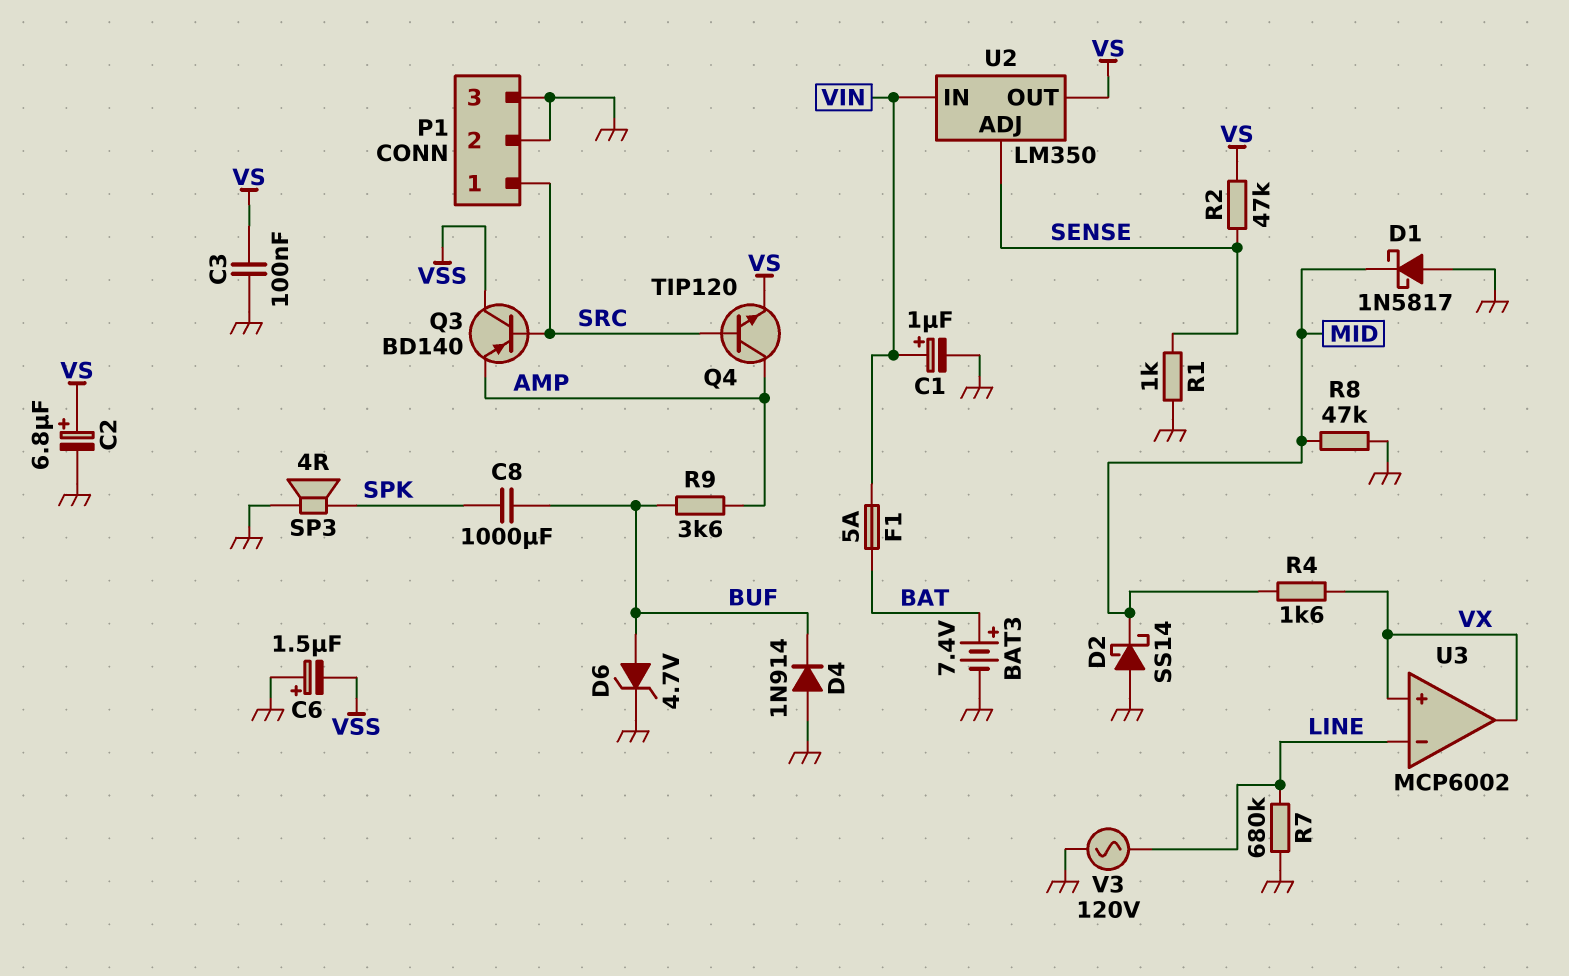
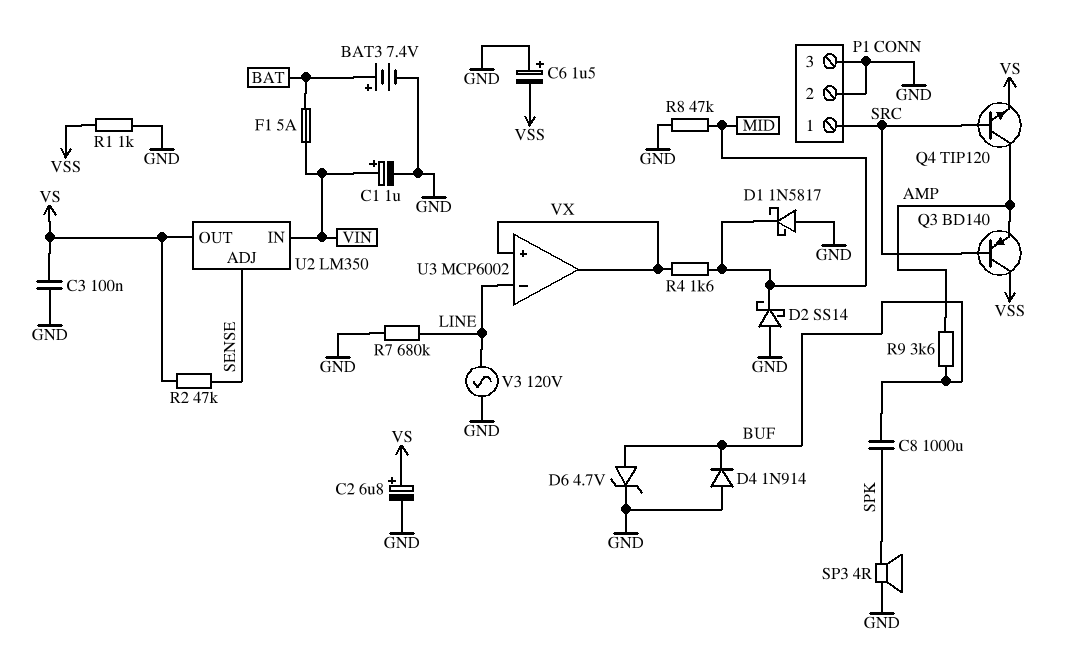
R1: 1k (GND, SENSE) -> 1k (GND, VSS)

